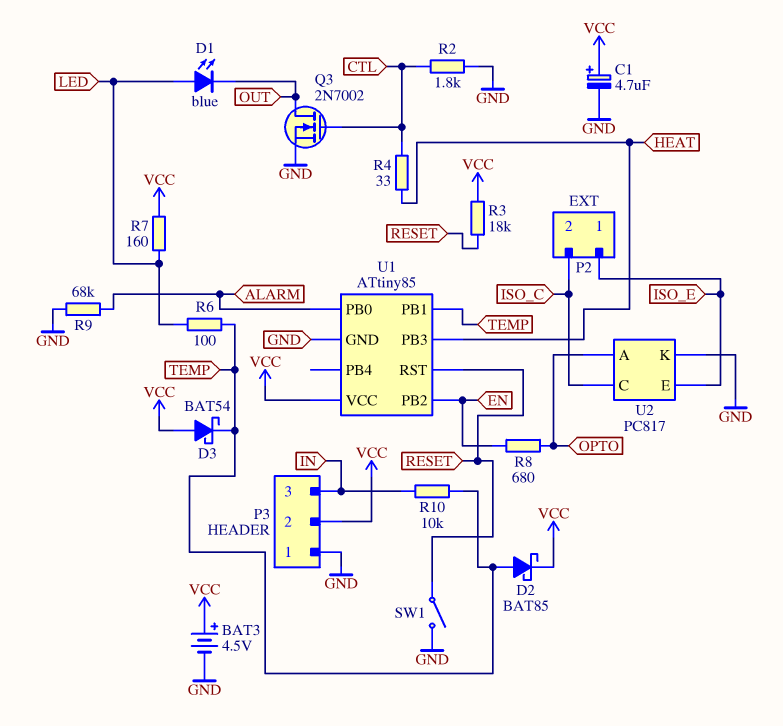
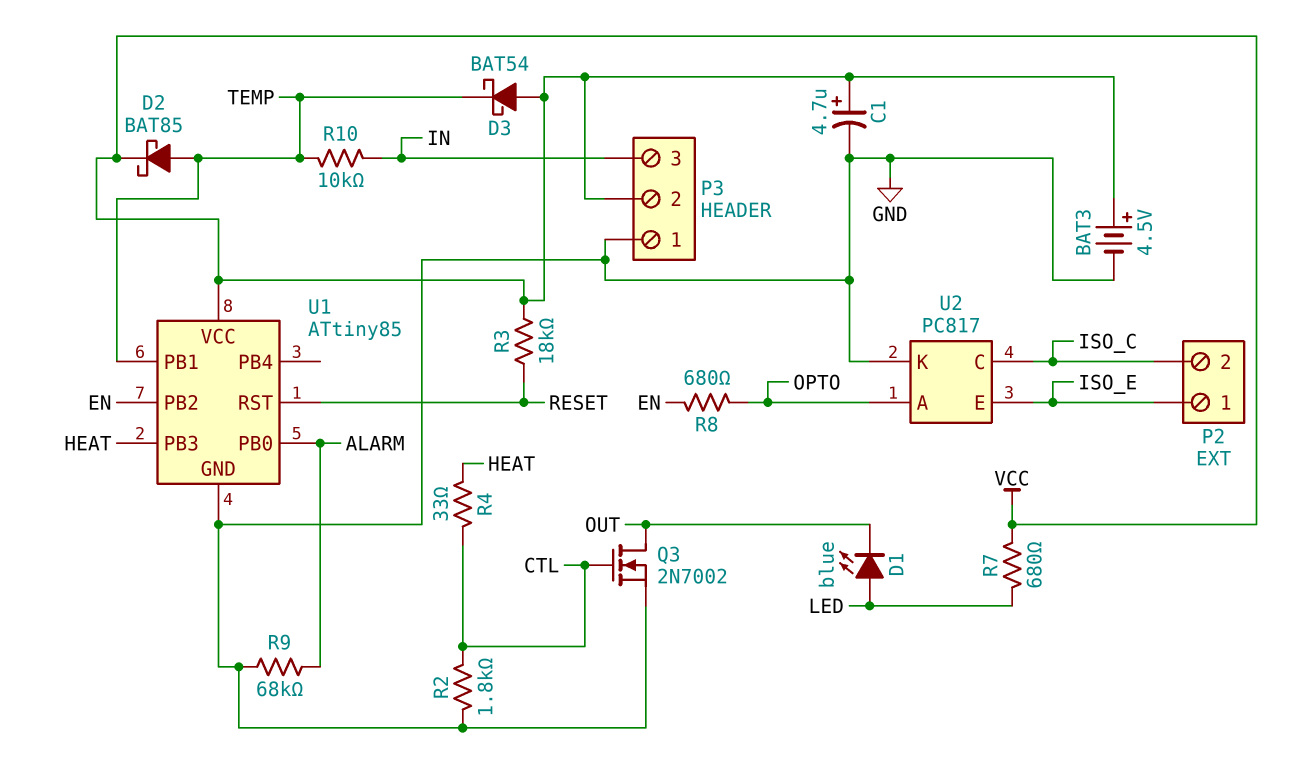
R6: 100 (LED, TEMP) -> none
R7: 160 (LED, VCC) -> 680 (LED, VCC)
SW1: switch (GND, RESET) -> none

